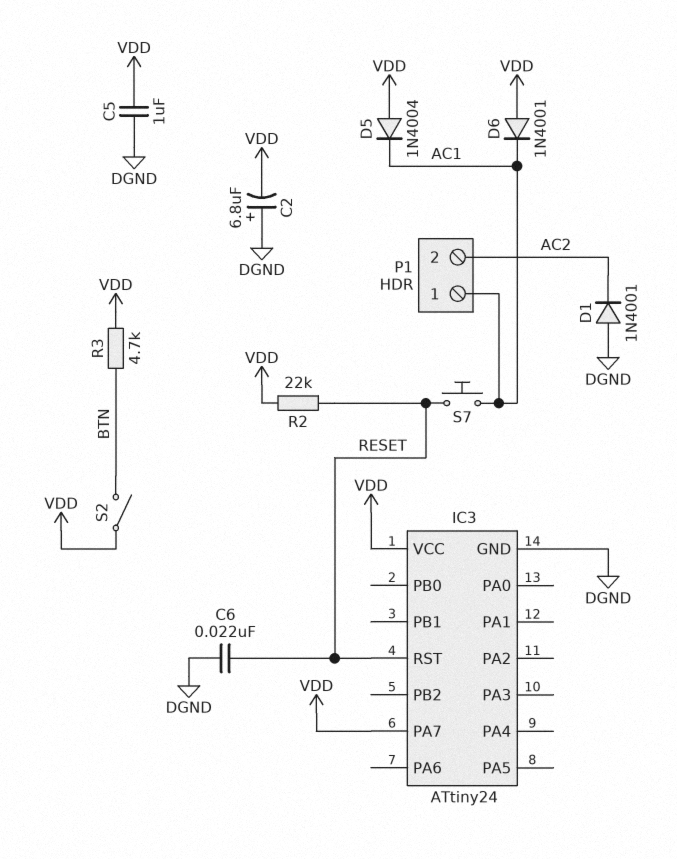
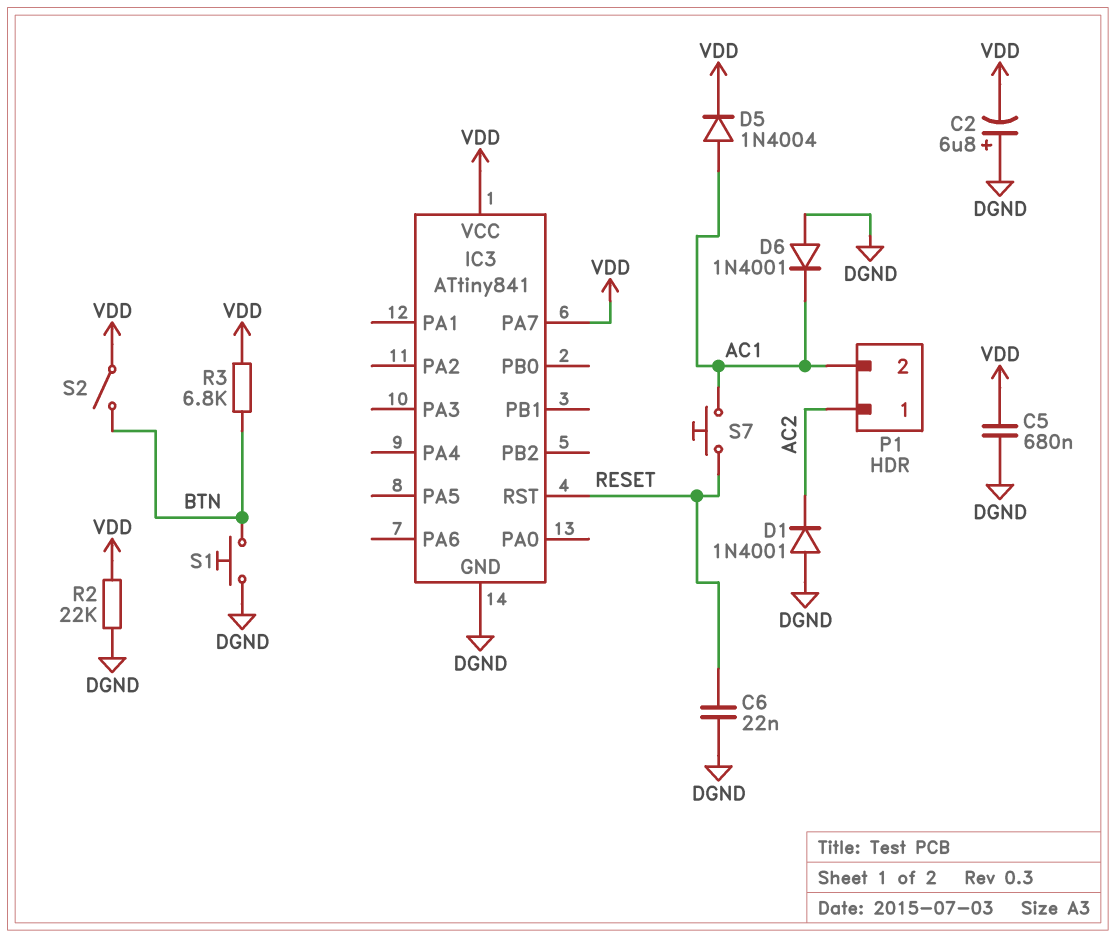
C5: 1uF (DGND, VDD) -> 680nF (DGND, VDD)
D5: diode 1N4004 (A VDD, K AC1) -> diode 1N4004 (A AC1, K VDD)
D6: diode 1N4001 (A VDD, K AC1) -> diode 1N4001 (A DGND, K AC1)
IC3: ATtiny24 -> ATtiny841
P1 pin 1: AC1 -> AC2
P1 pin 2: AC2 -> AC1
R2: 22k (RESET, VDD) -> 22k (DGND, VDD)
R3: 4.7k (BTN, VDD) -> 6.8k (BTN, VDD)
S1: none -> button (BTN, DGND)

